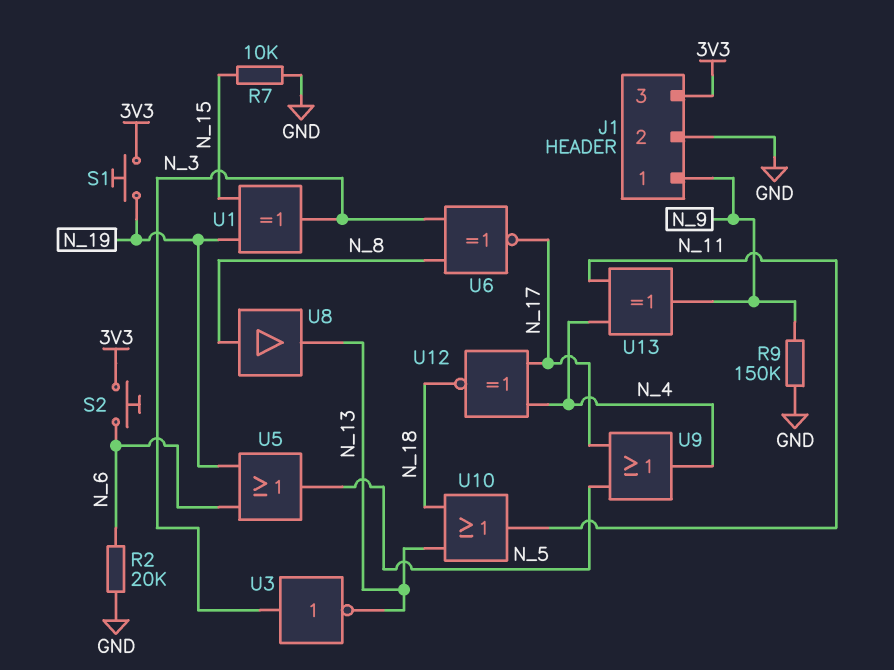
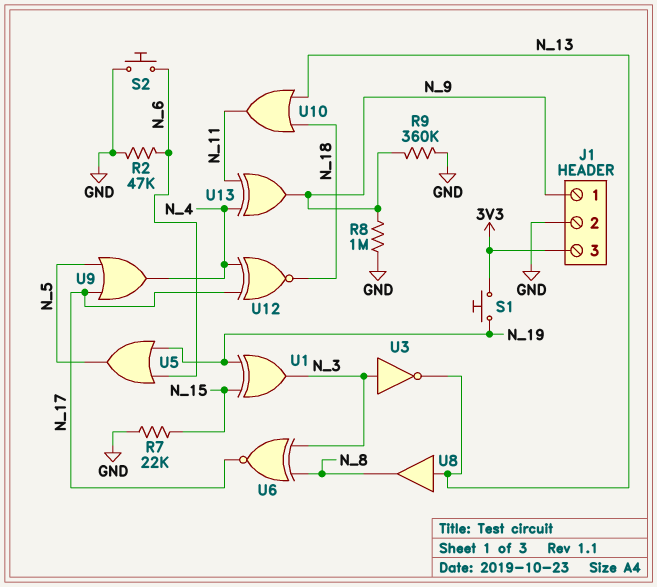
R2: 20k (GND, N_6) -> 47k (GND, N_6)
R7: 10k (GND, N_15) -> 22k (GND, N_15)
R8: none -> 1M (GND, N_9)
R9: 150k (GND, N_9) -> 360k (GND, N_9)
S2: button (3V3, N_6) -> button (GND, N_6)
U8: buffer (in N_8, out N_13) -> buffer (in N_13, out N_8)

